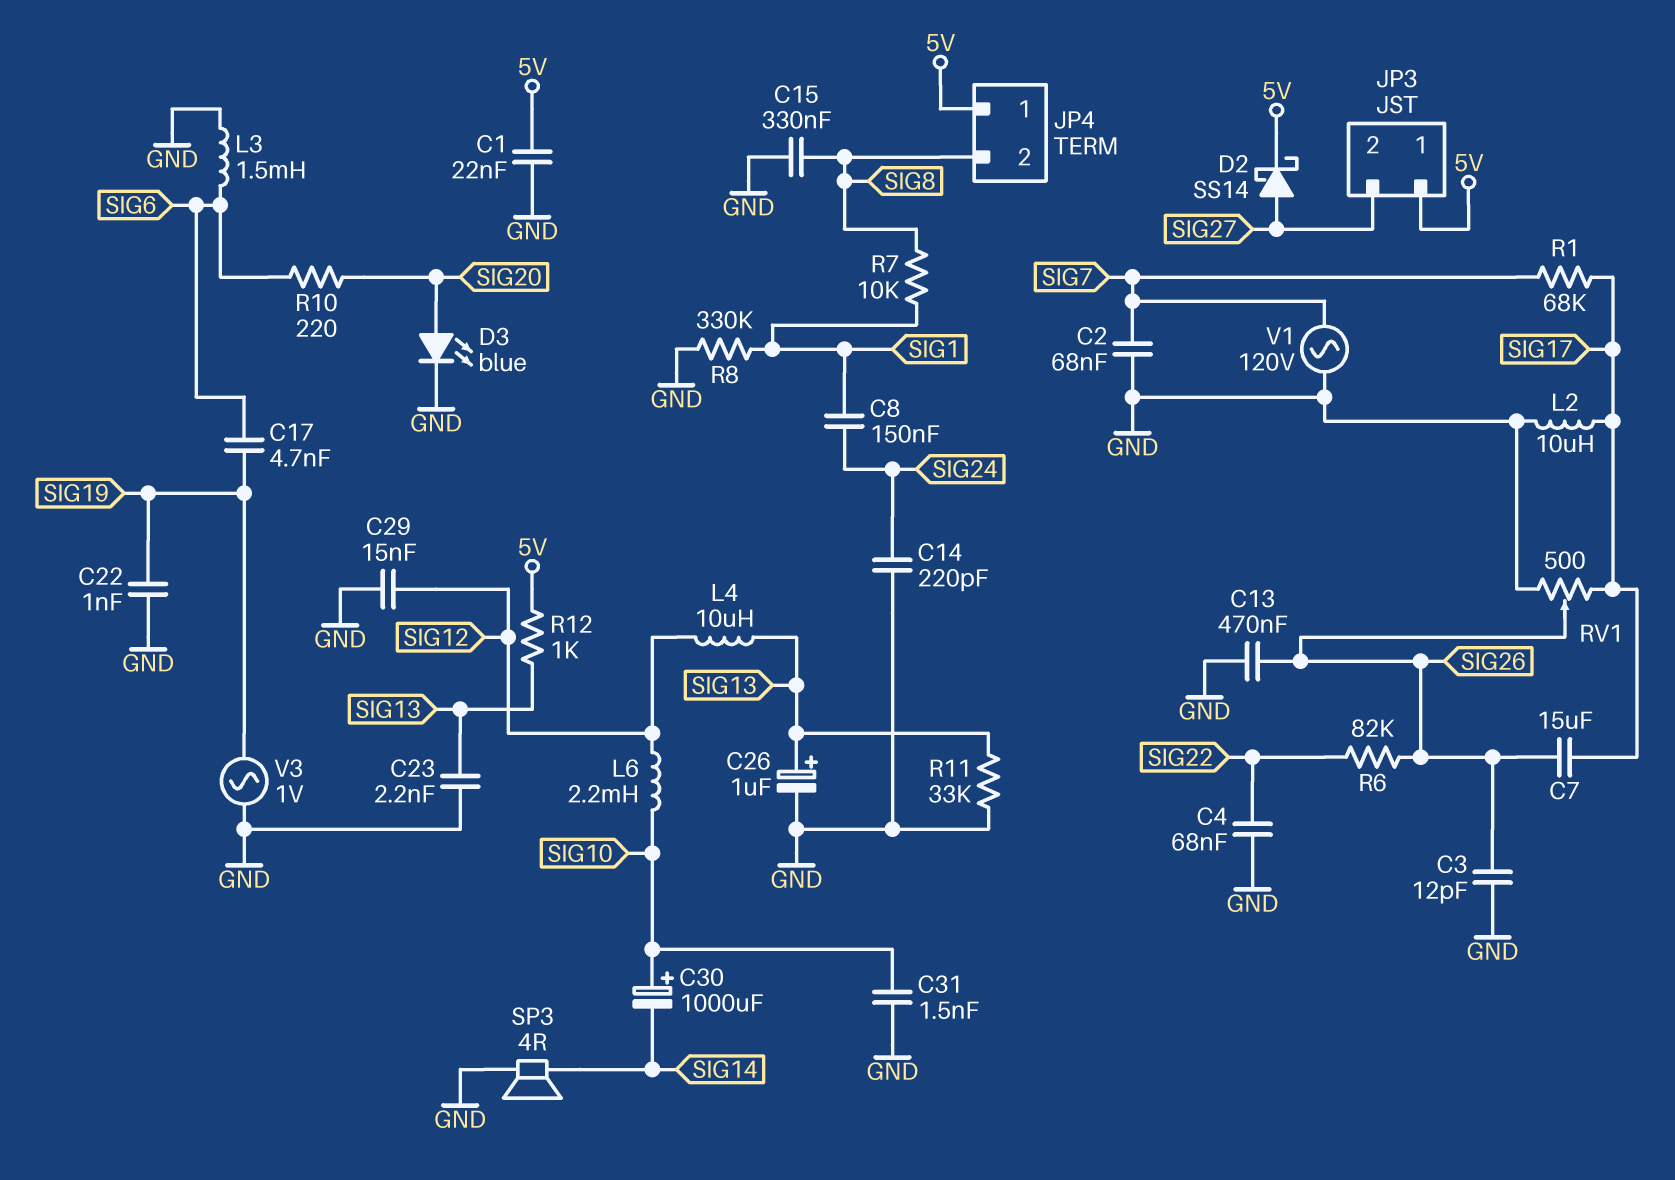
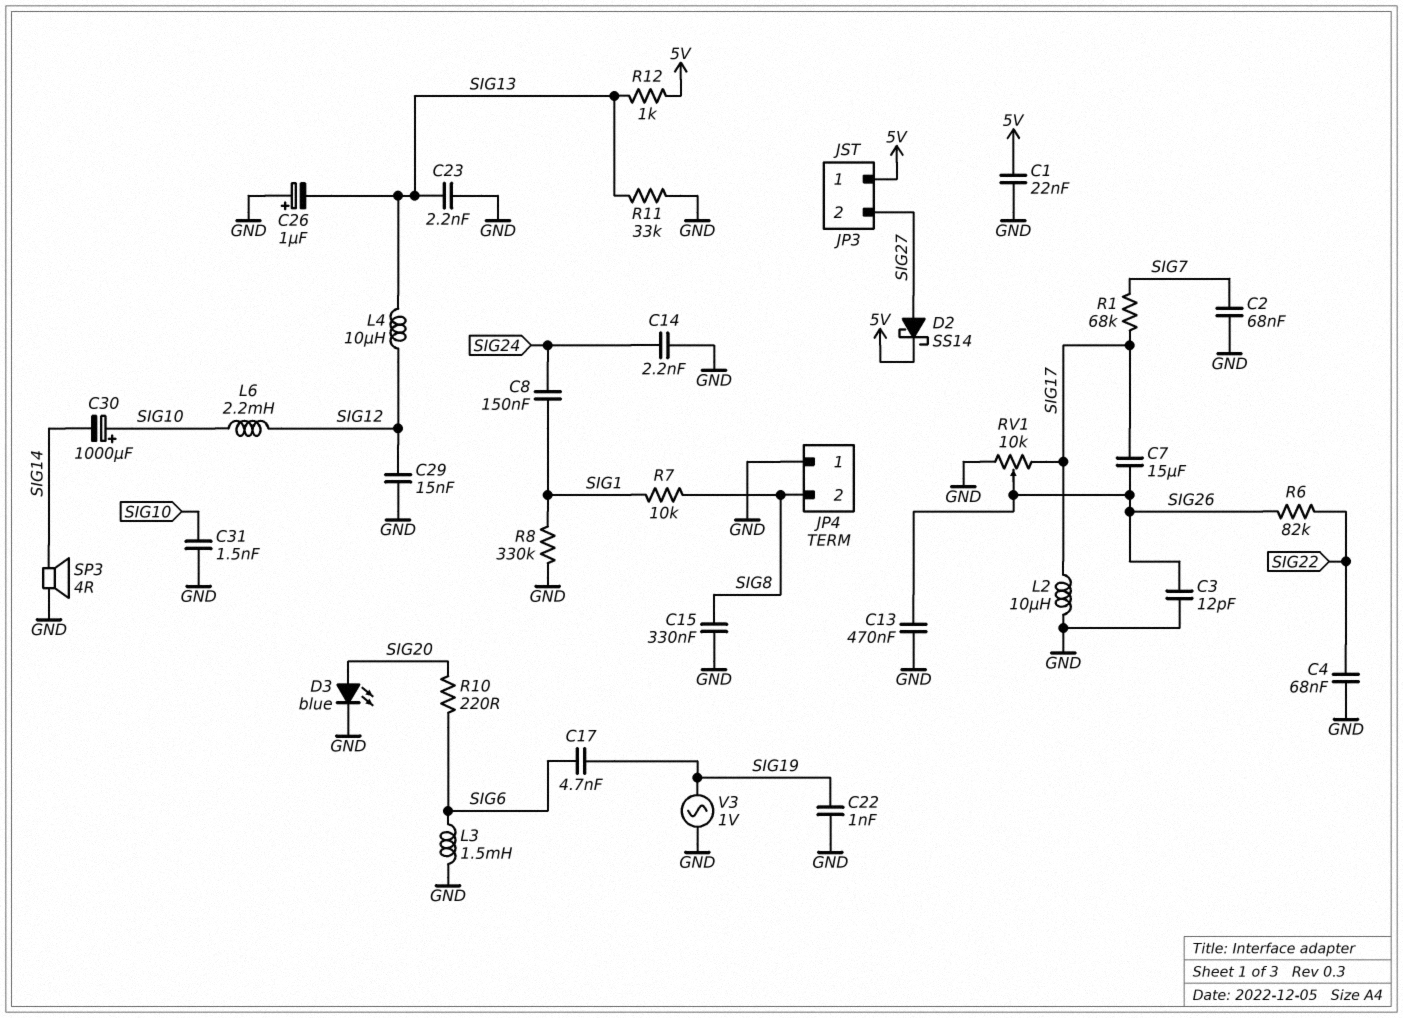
C14: 220pF (GND, SIG24) -> 2.2nF (GND, SIG24)
C26: 1uF (plus SIG13, minus GND) -> 1uF (plus GND, minus SIG13)
JP4 pin 1: 5V -> GND
RV1: 500 (GND, SIG17, wiper SIG26) -> 10k (GND, SIG17, wiper SIG26)
V1: AC 120V (GND, SIG7) -> none

